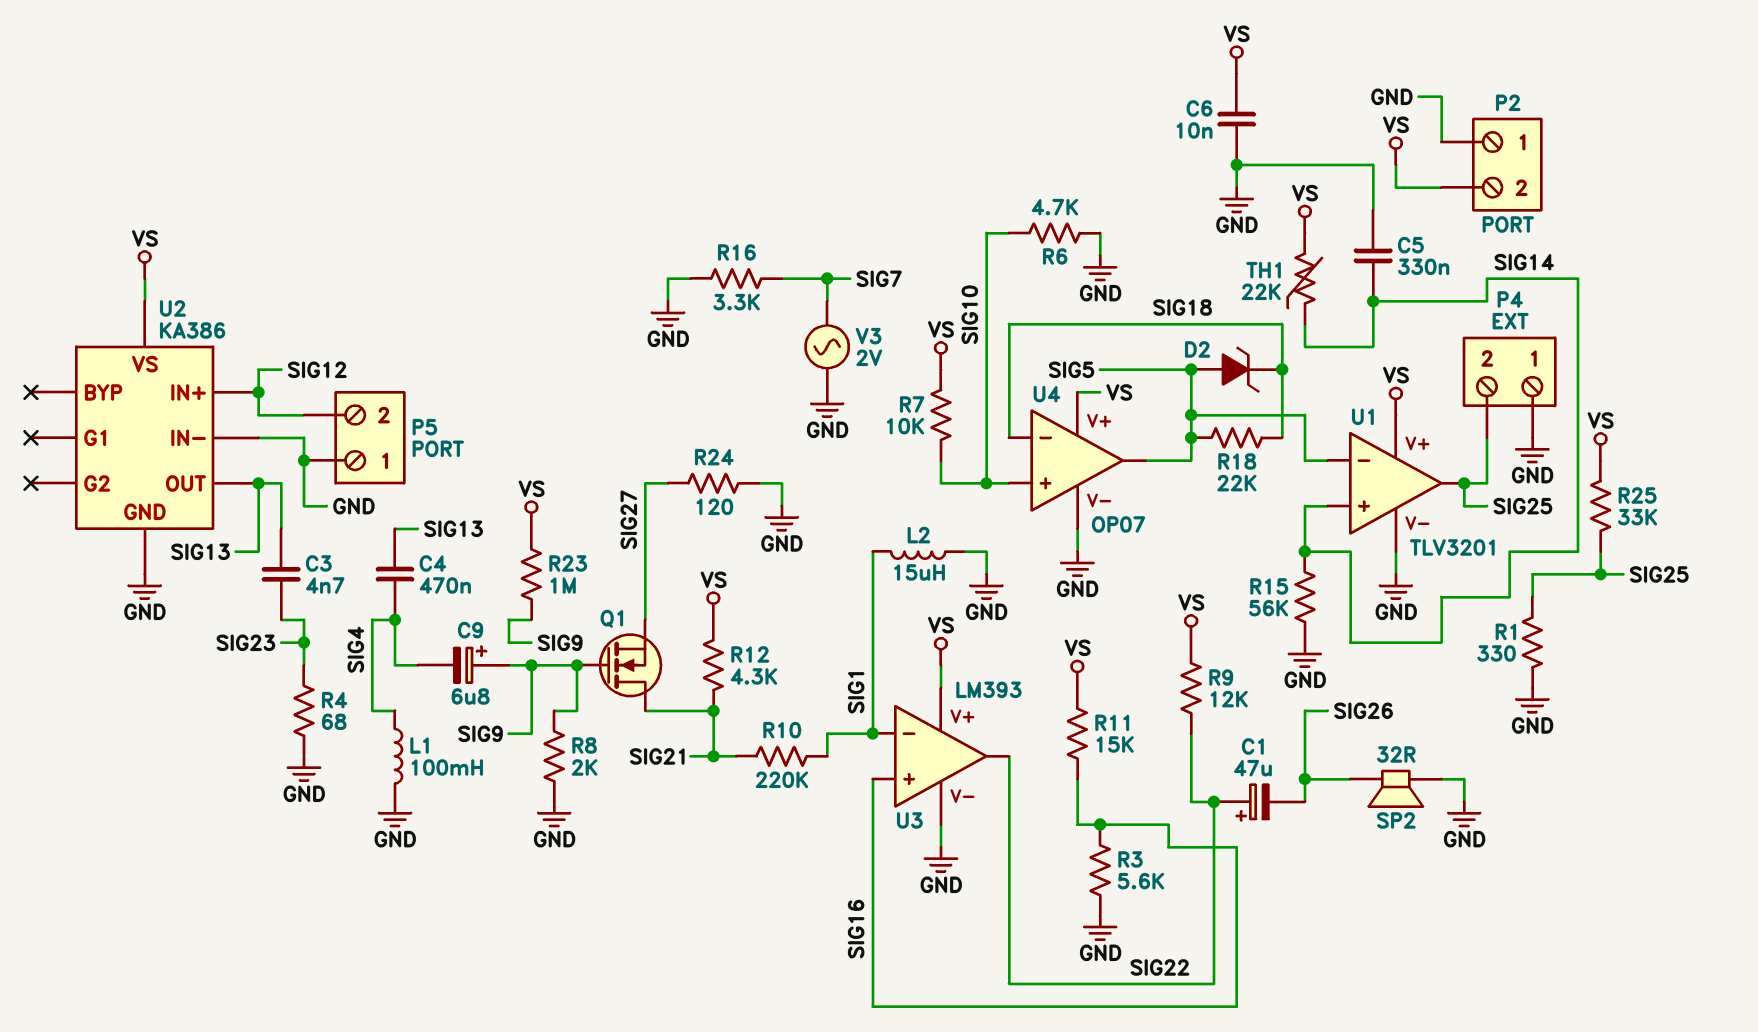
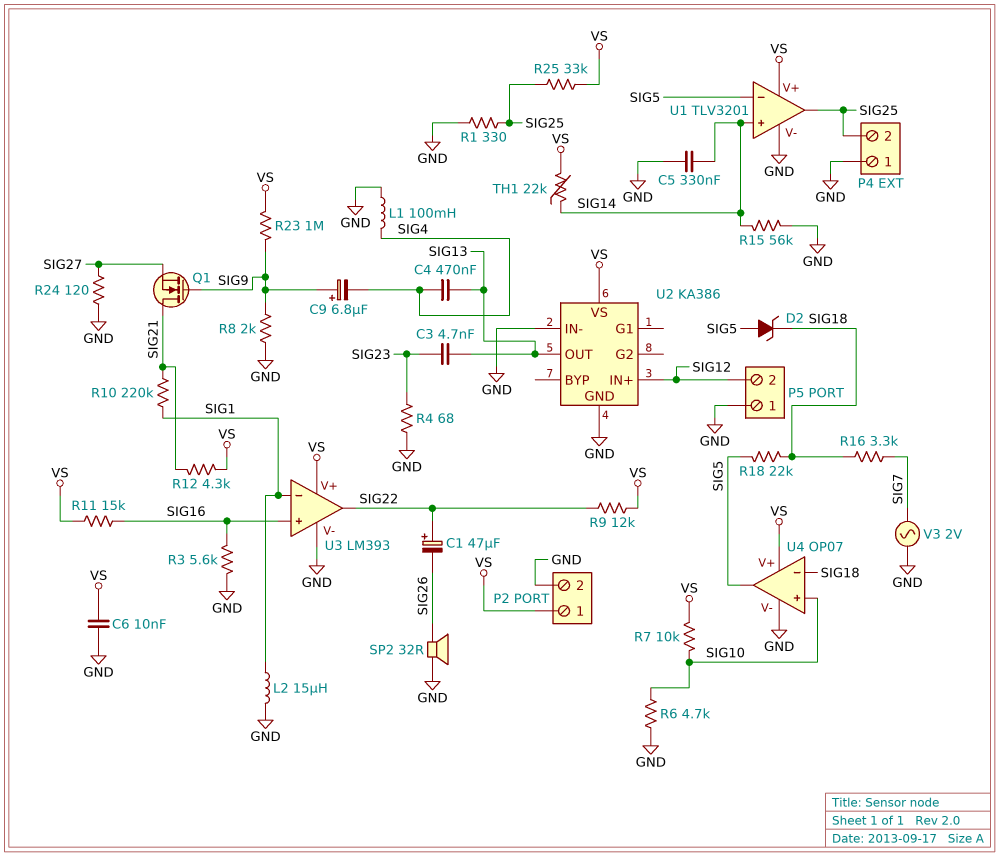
P2 pin 1: GND -> VS
P2 pin 2: VS -> GND
R16: 3.3k (GND, SIG7) -> 3.3k (SIG7, SIG18)

